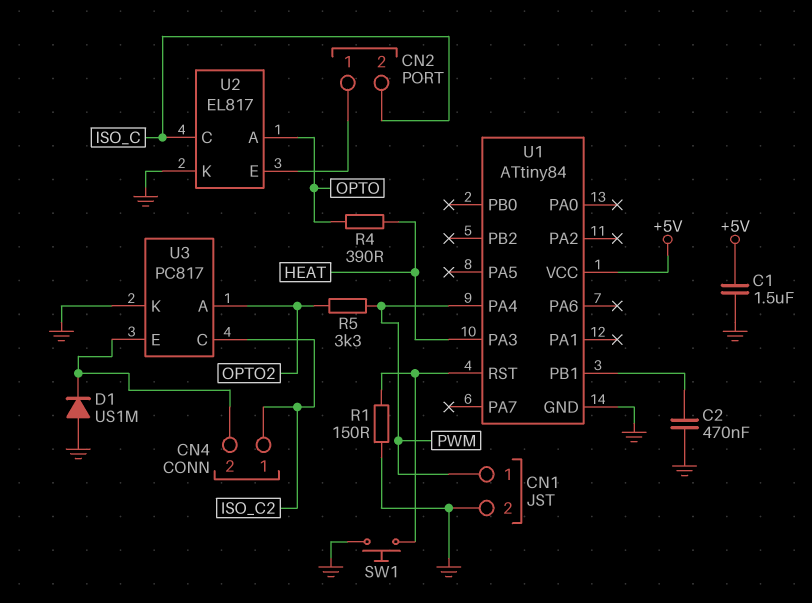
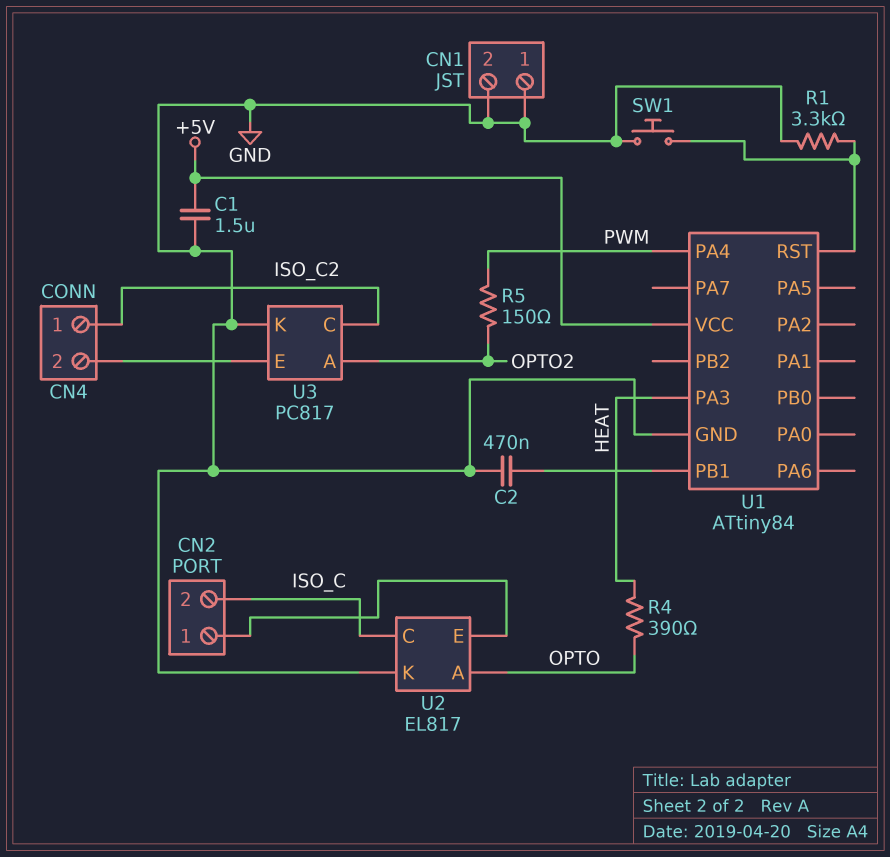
CN1 pin 1: PWM -> GND
D1: diode US1M (A GND, K CN4/2) -> none
R1: 150 (GND, U1/RST) -> 3.3k (GND, U1/RST)
R5: 3.3k (OPTO2, PWM) -> 150 (OPTO2, PWM)

